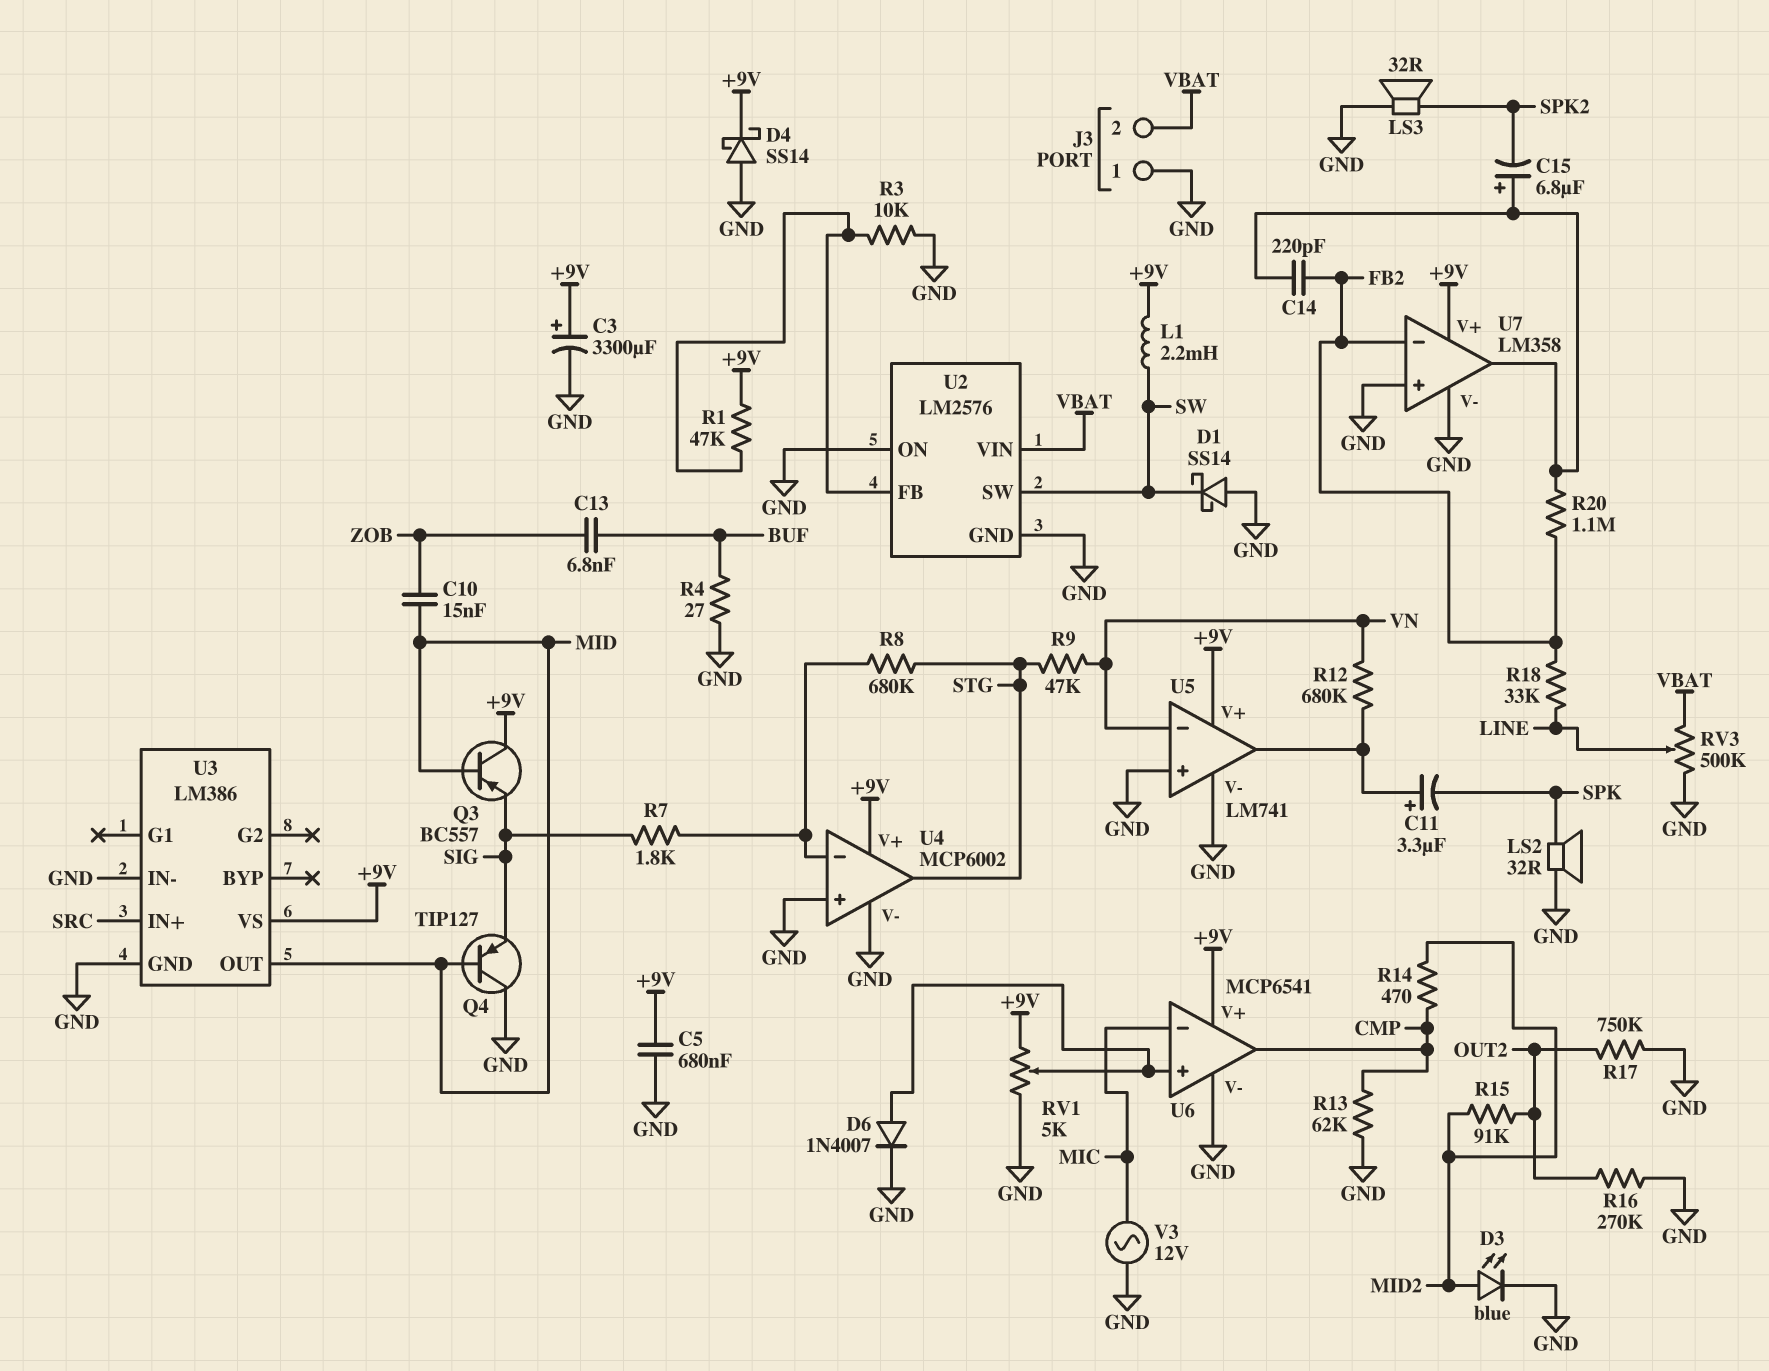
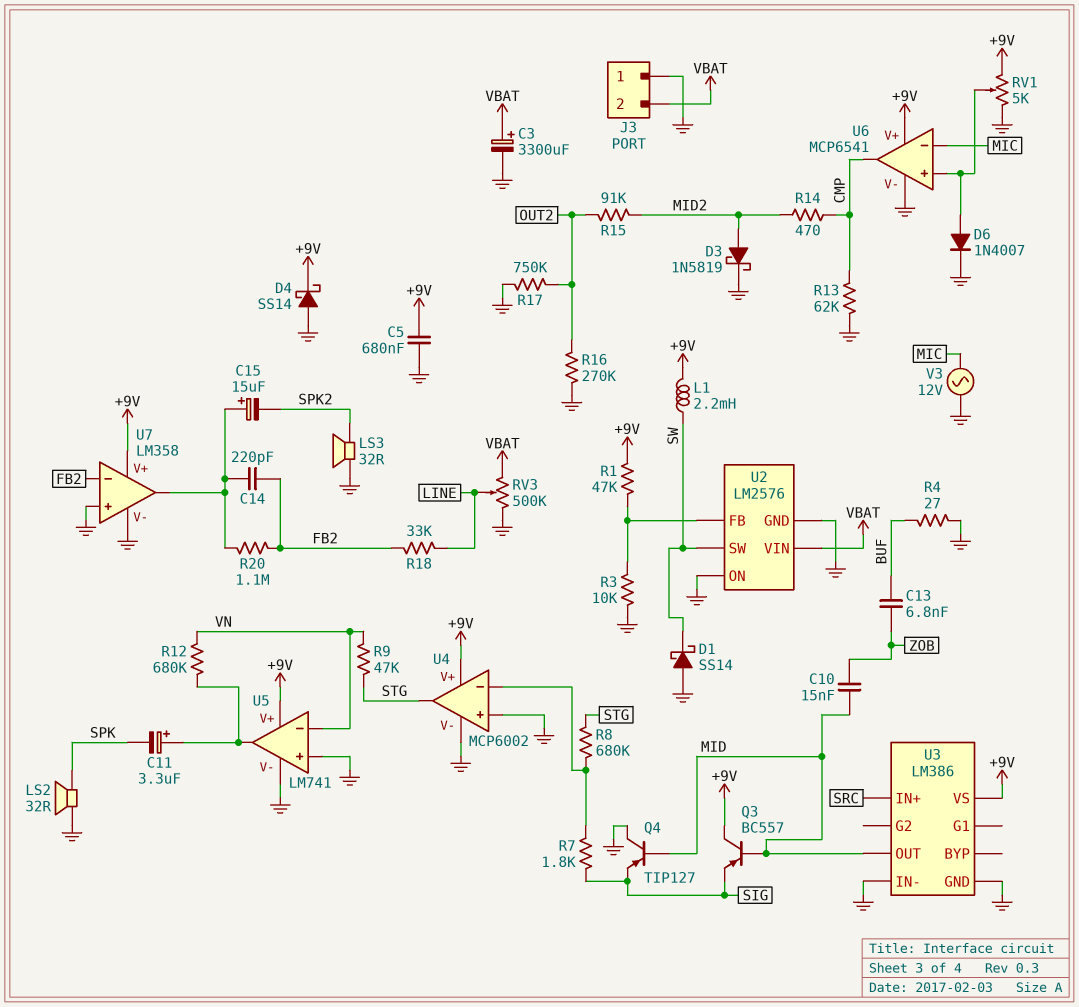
C3: 3300uF (plus +9V, minus GND) -> 3300uF (plus VBAT, minus GND)
C15: 6.8uF (plus U7/out, minus SPK2) -> 15uF (plus U7/out, minus SPK2)
D3: LED blue (A MID2, K GND) -> schottky 1N5819 (A MID2, K GND)

